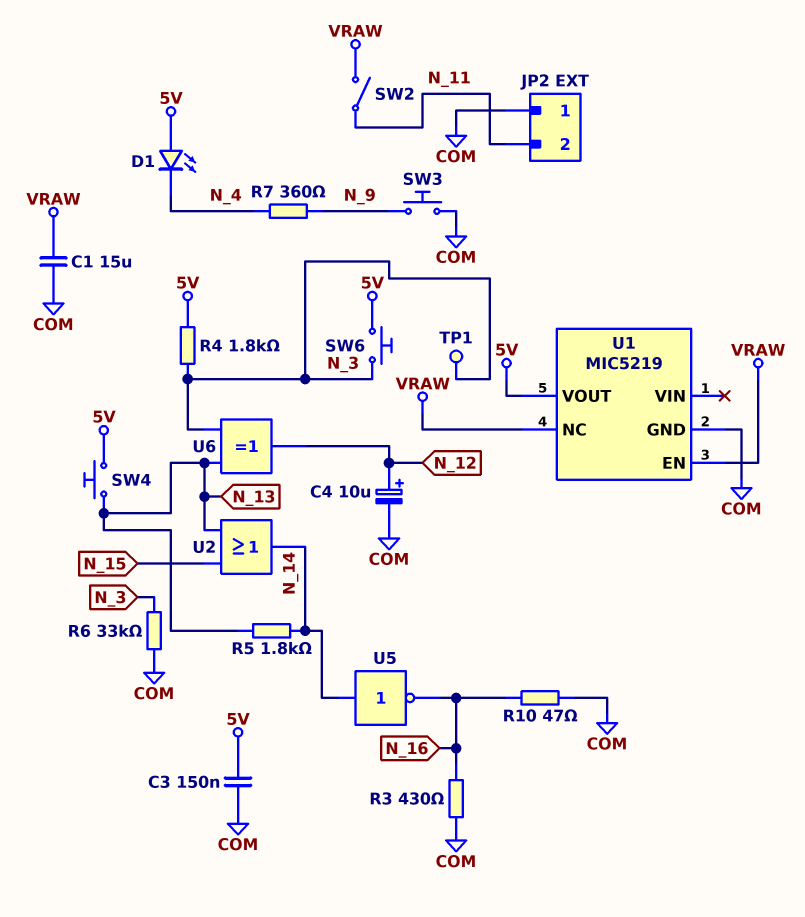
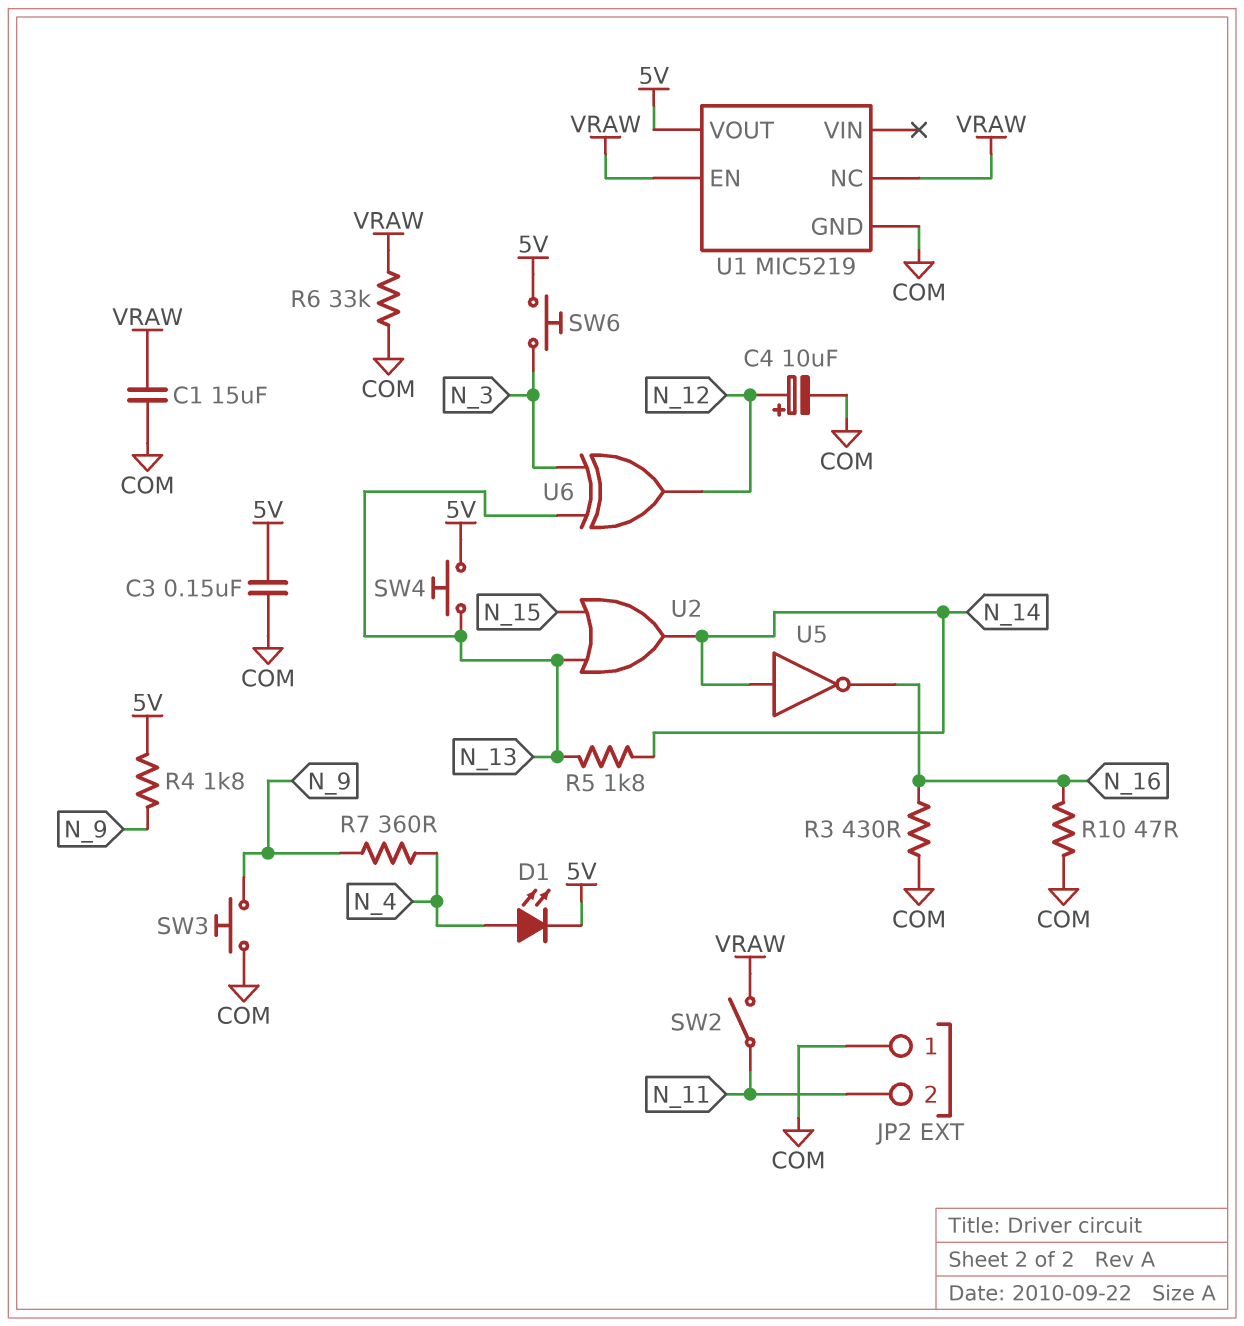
D1: LED (A 5V, K N_4) -> LED (A N_4, K 5V)
R4: 1.8k (5V, N_3) -> 1.8k (5V, N_9)
R6: 33k (COM, N_3) -> 33k (COM, VRAW)
TP1: test point (N_3) -> none

